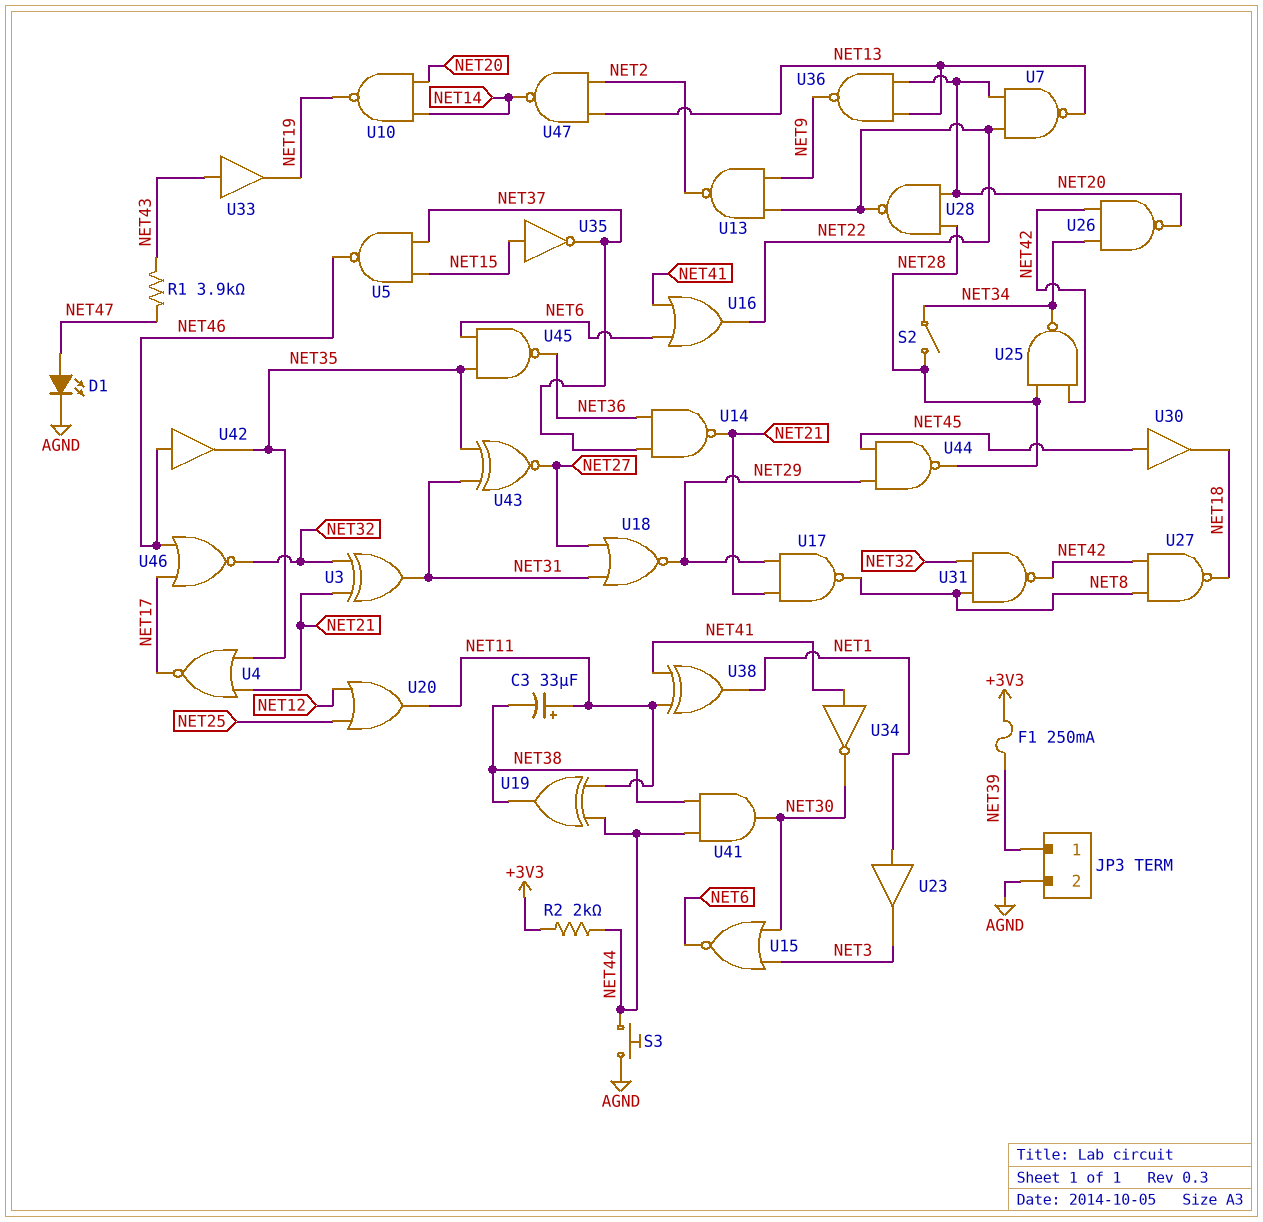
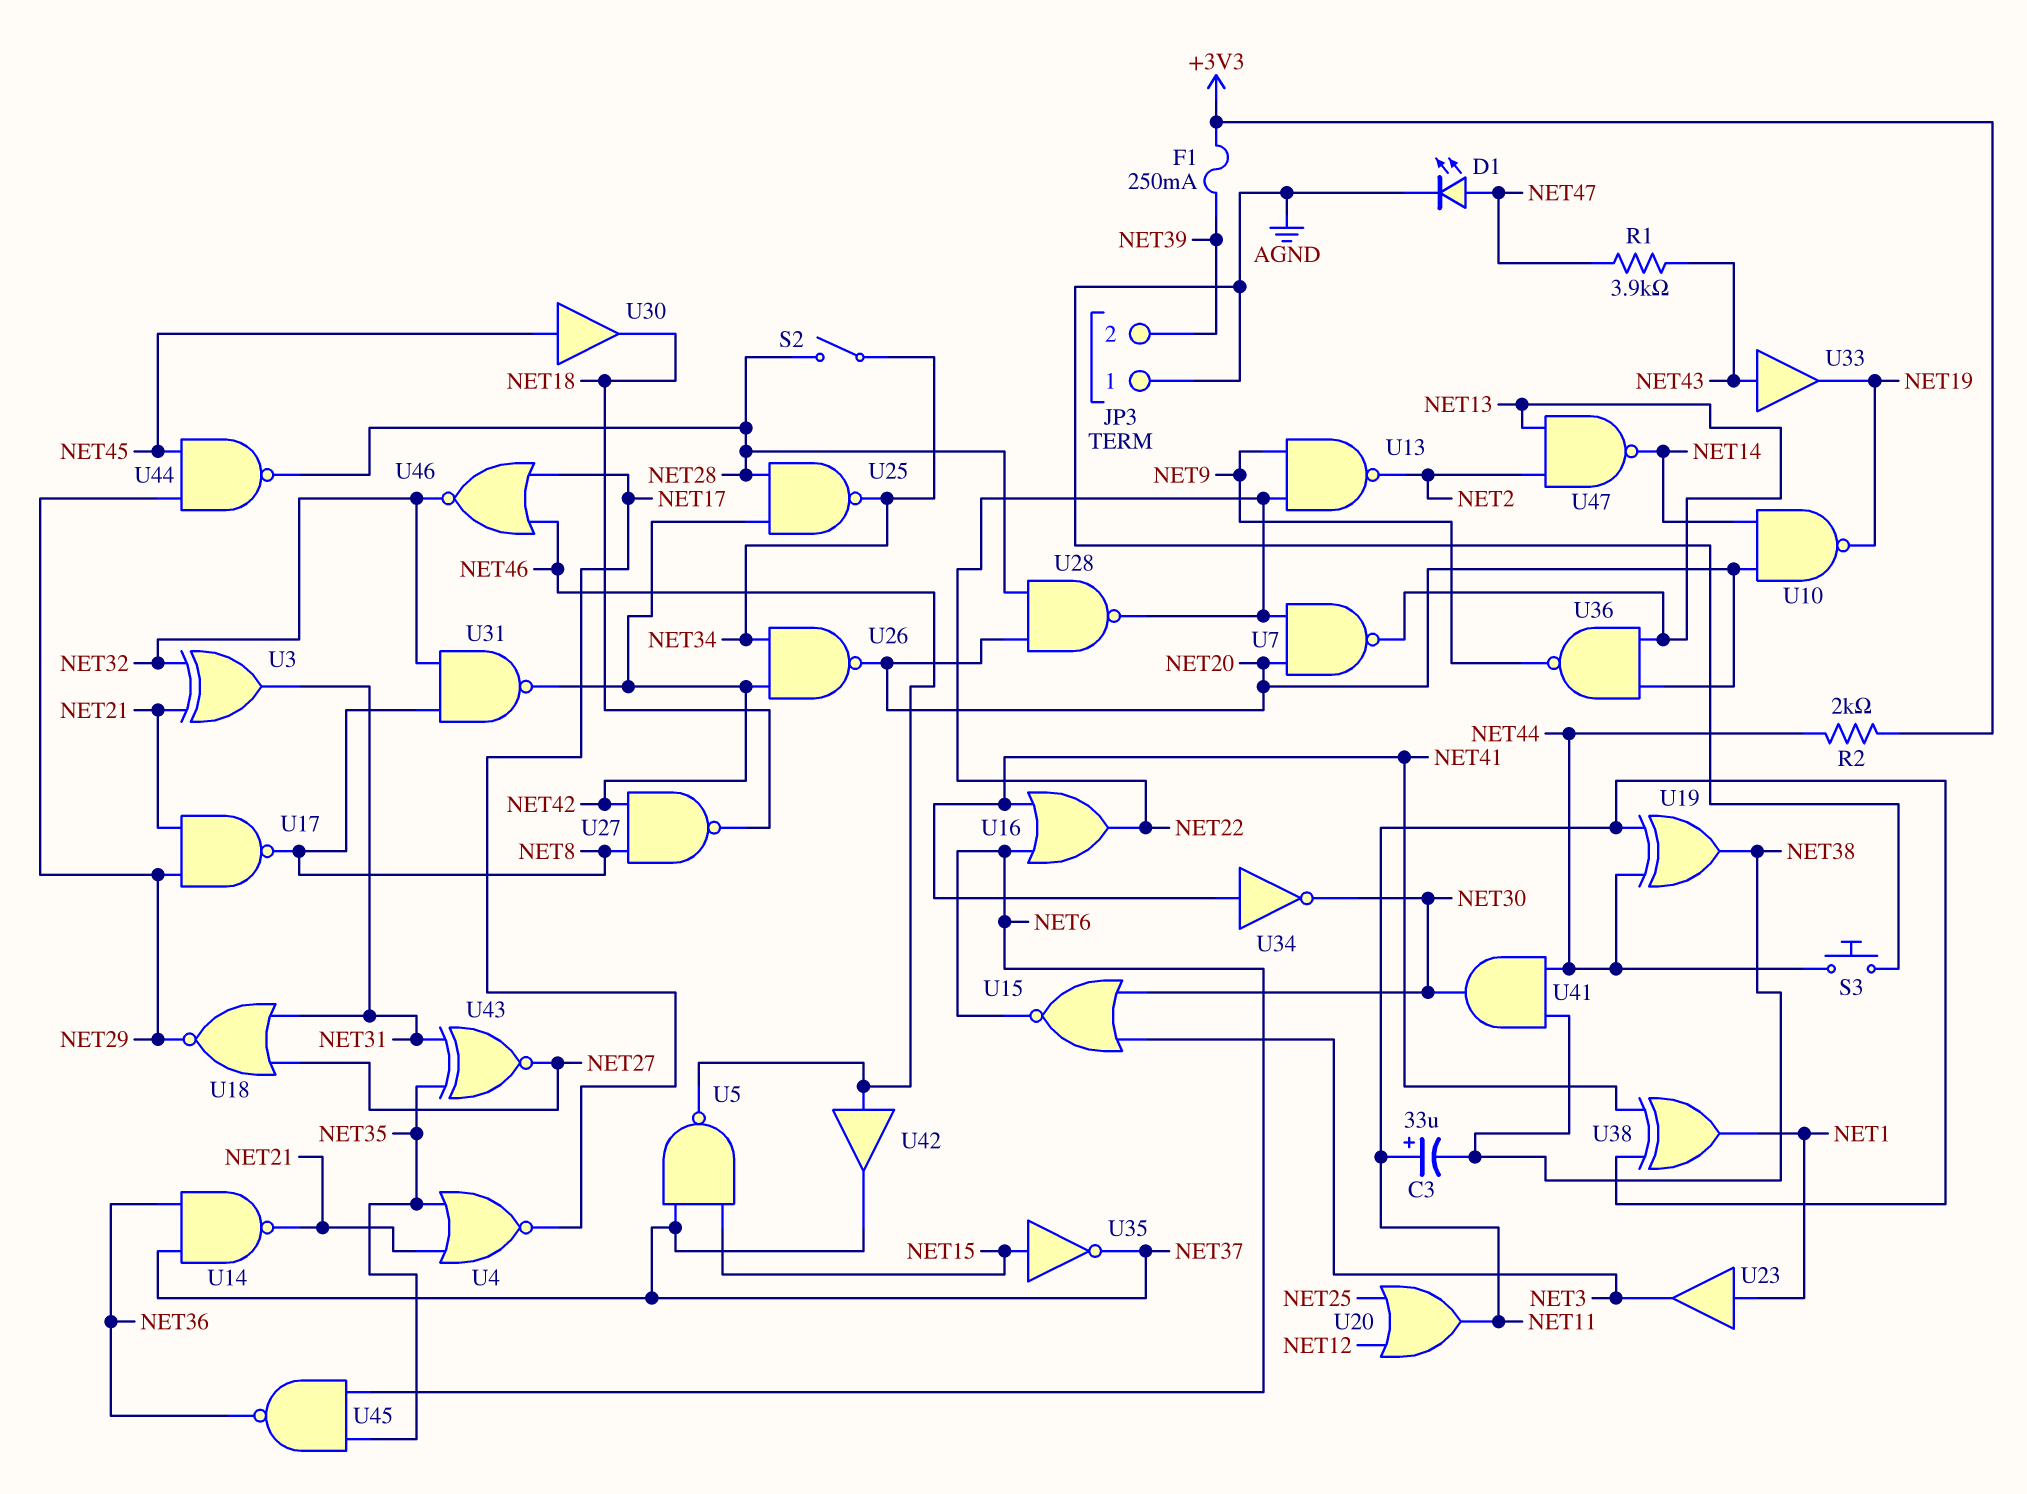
JP3 pin 1: NET39 -> AGND
JP3 pin 2: AGND -> NET39
U42: buffer (in NET46, out NET35) -> buffer (in NET46, out NET37)

